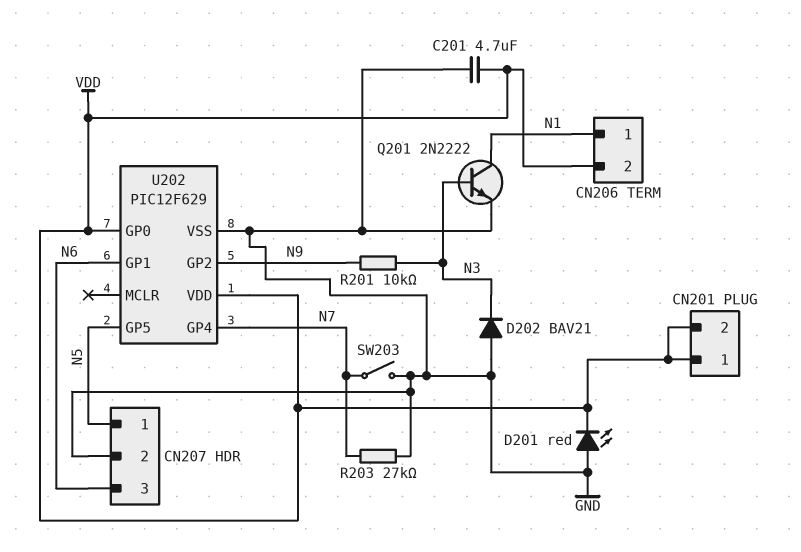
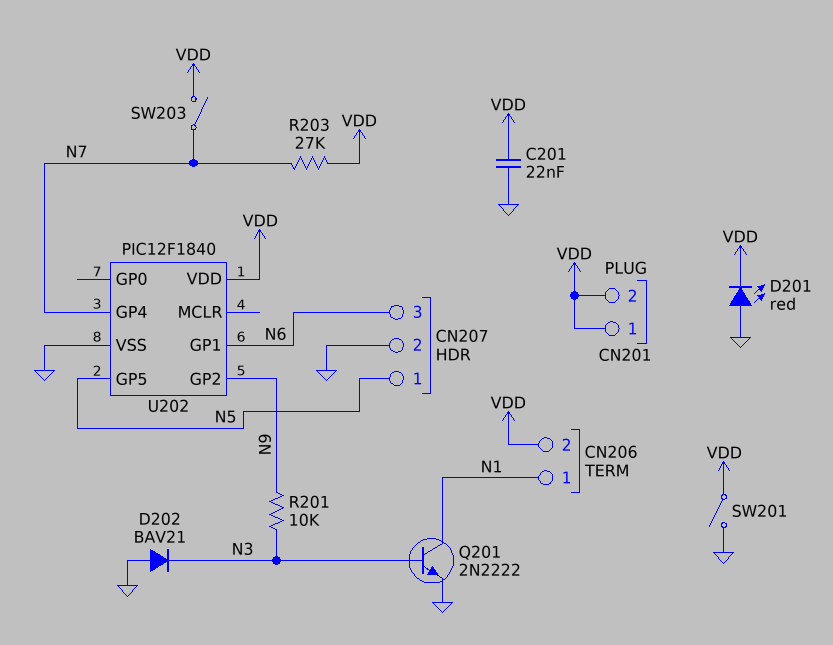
C201: 4.7uF (GND, VDD) -> 22nF (GND, VDD)
R203: 27k (GND, N7) -> 27k (N7, VDD)
SW201: none -> switch (GND, VDD)
SW203: switch (GND, N7) -> switch (N7, VDD)
U202: PIC12F629 -> PIC12F1840
U202 pin GP0: VDD -> none

